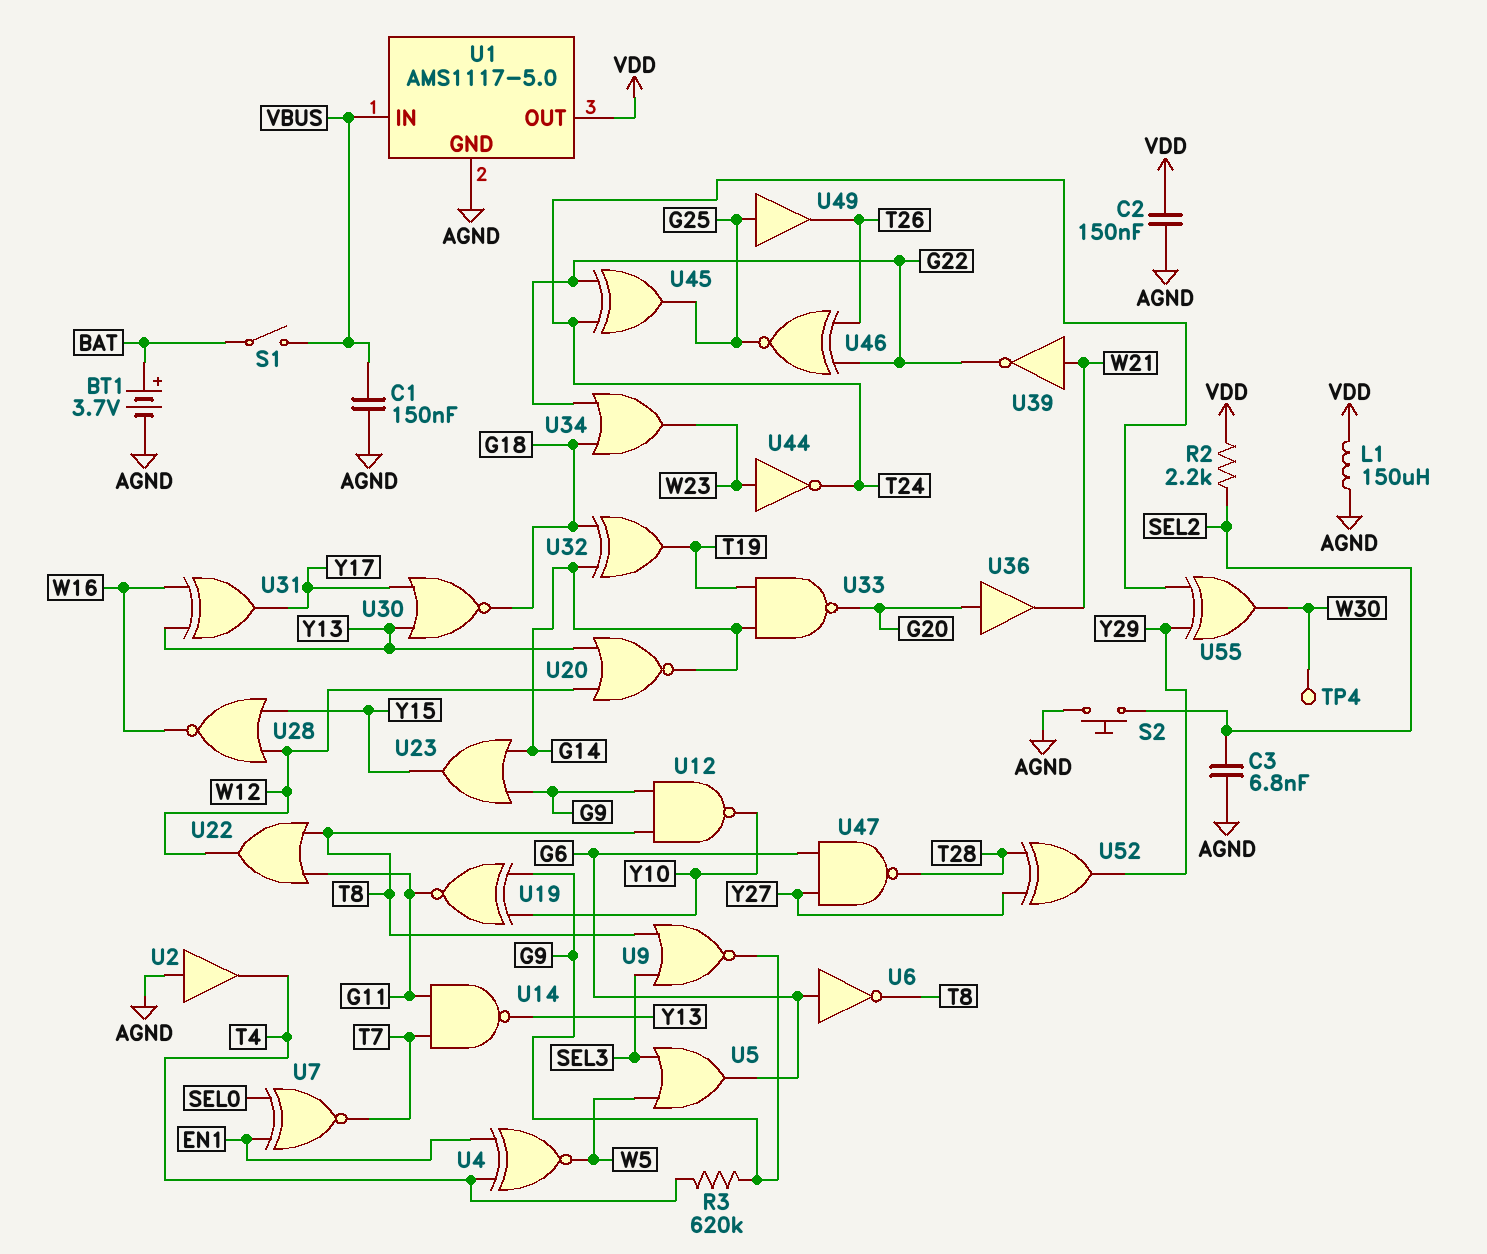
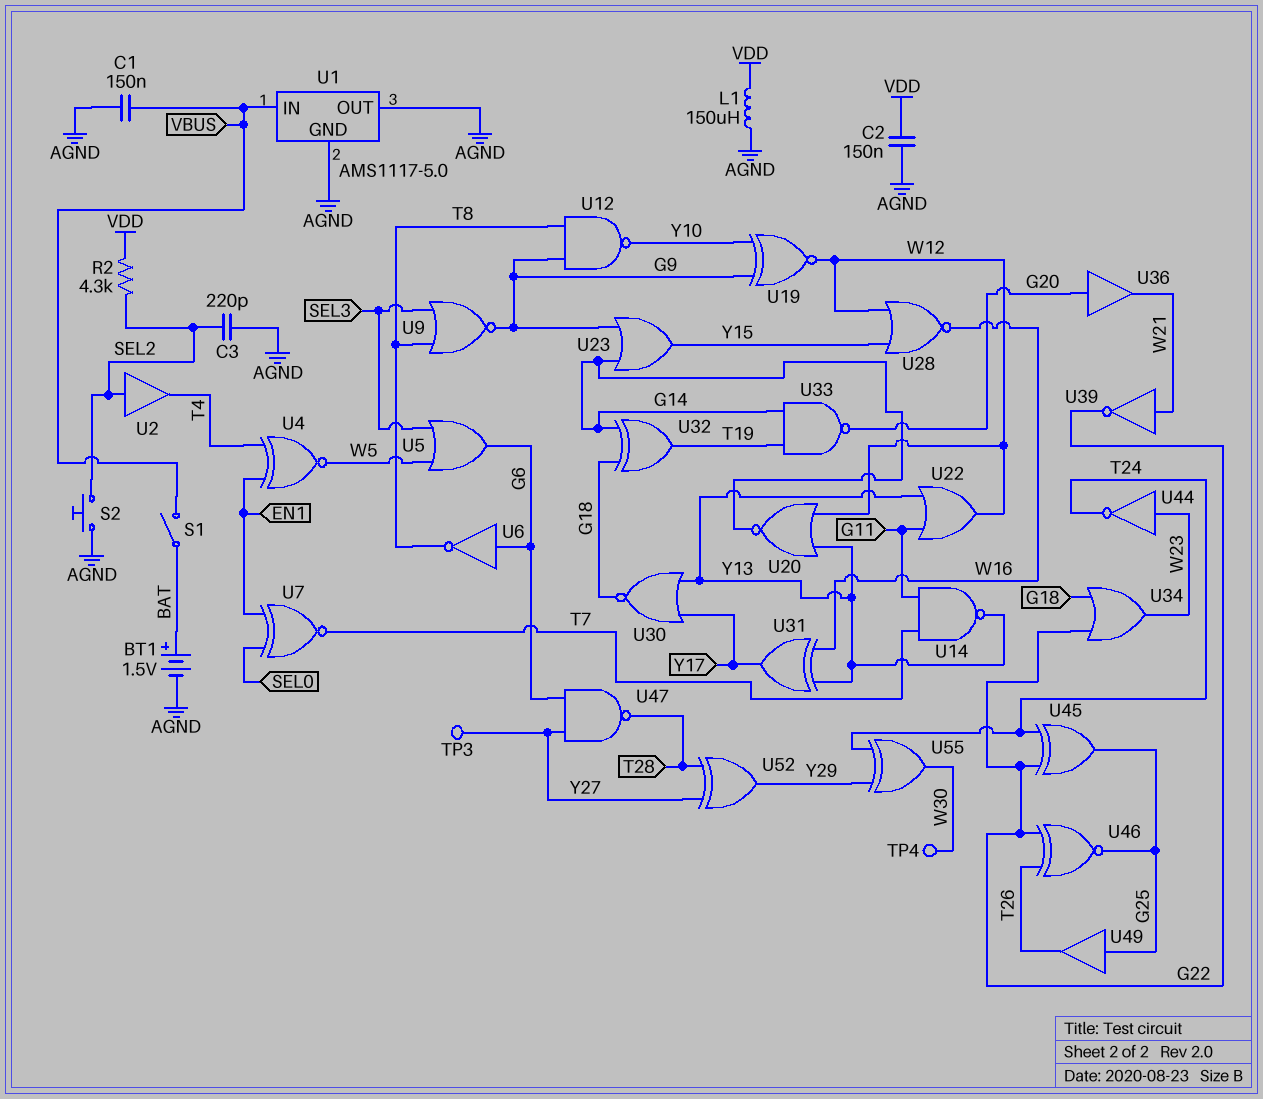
BT1: 3.7V (plus BAT, minus AGND) -> 1.5V (plus BAT, minus AGND)
C3: 6.8nF (AGND, SEL2) -> 220pF (AGND, SEL2)
R2: 2.2k (SEL2, VDD) -> 4.3k (SEL2, VDD)
R3: 620k (G9, T4) -> none
TP3: none -> test point (Y27)
U1 pin OUT: VDD -> AGND
U2: buffer (in AGND, out T4) -> buffer (in SEL2, out T4)
U19: XNOR (in G9, in Y10, out G11) -> XNOR (in G9, in Y10, out W12)
U22: OR (in G11, in T8, out W12) -> OR (in G11, in Y13, out W12)

